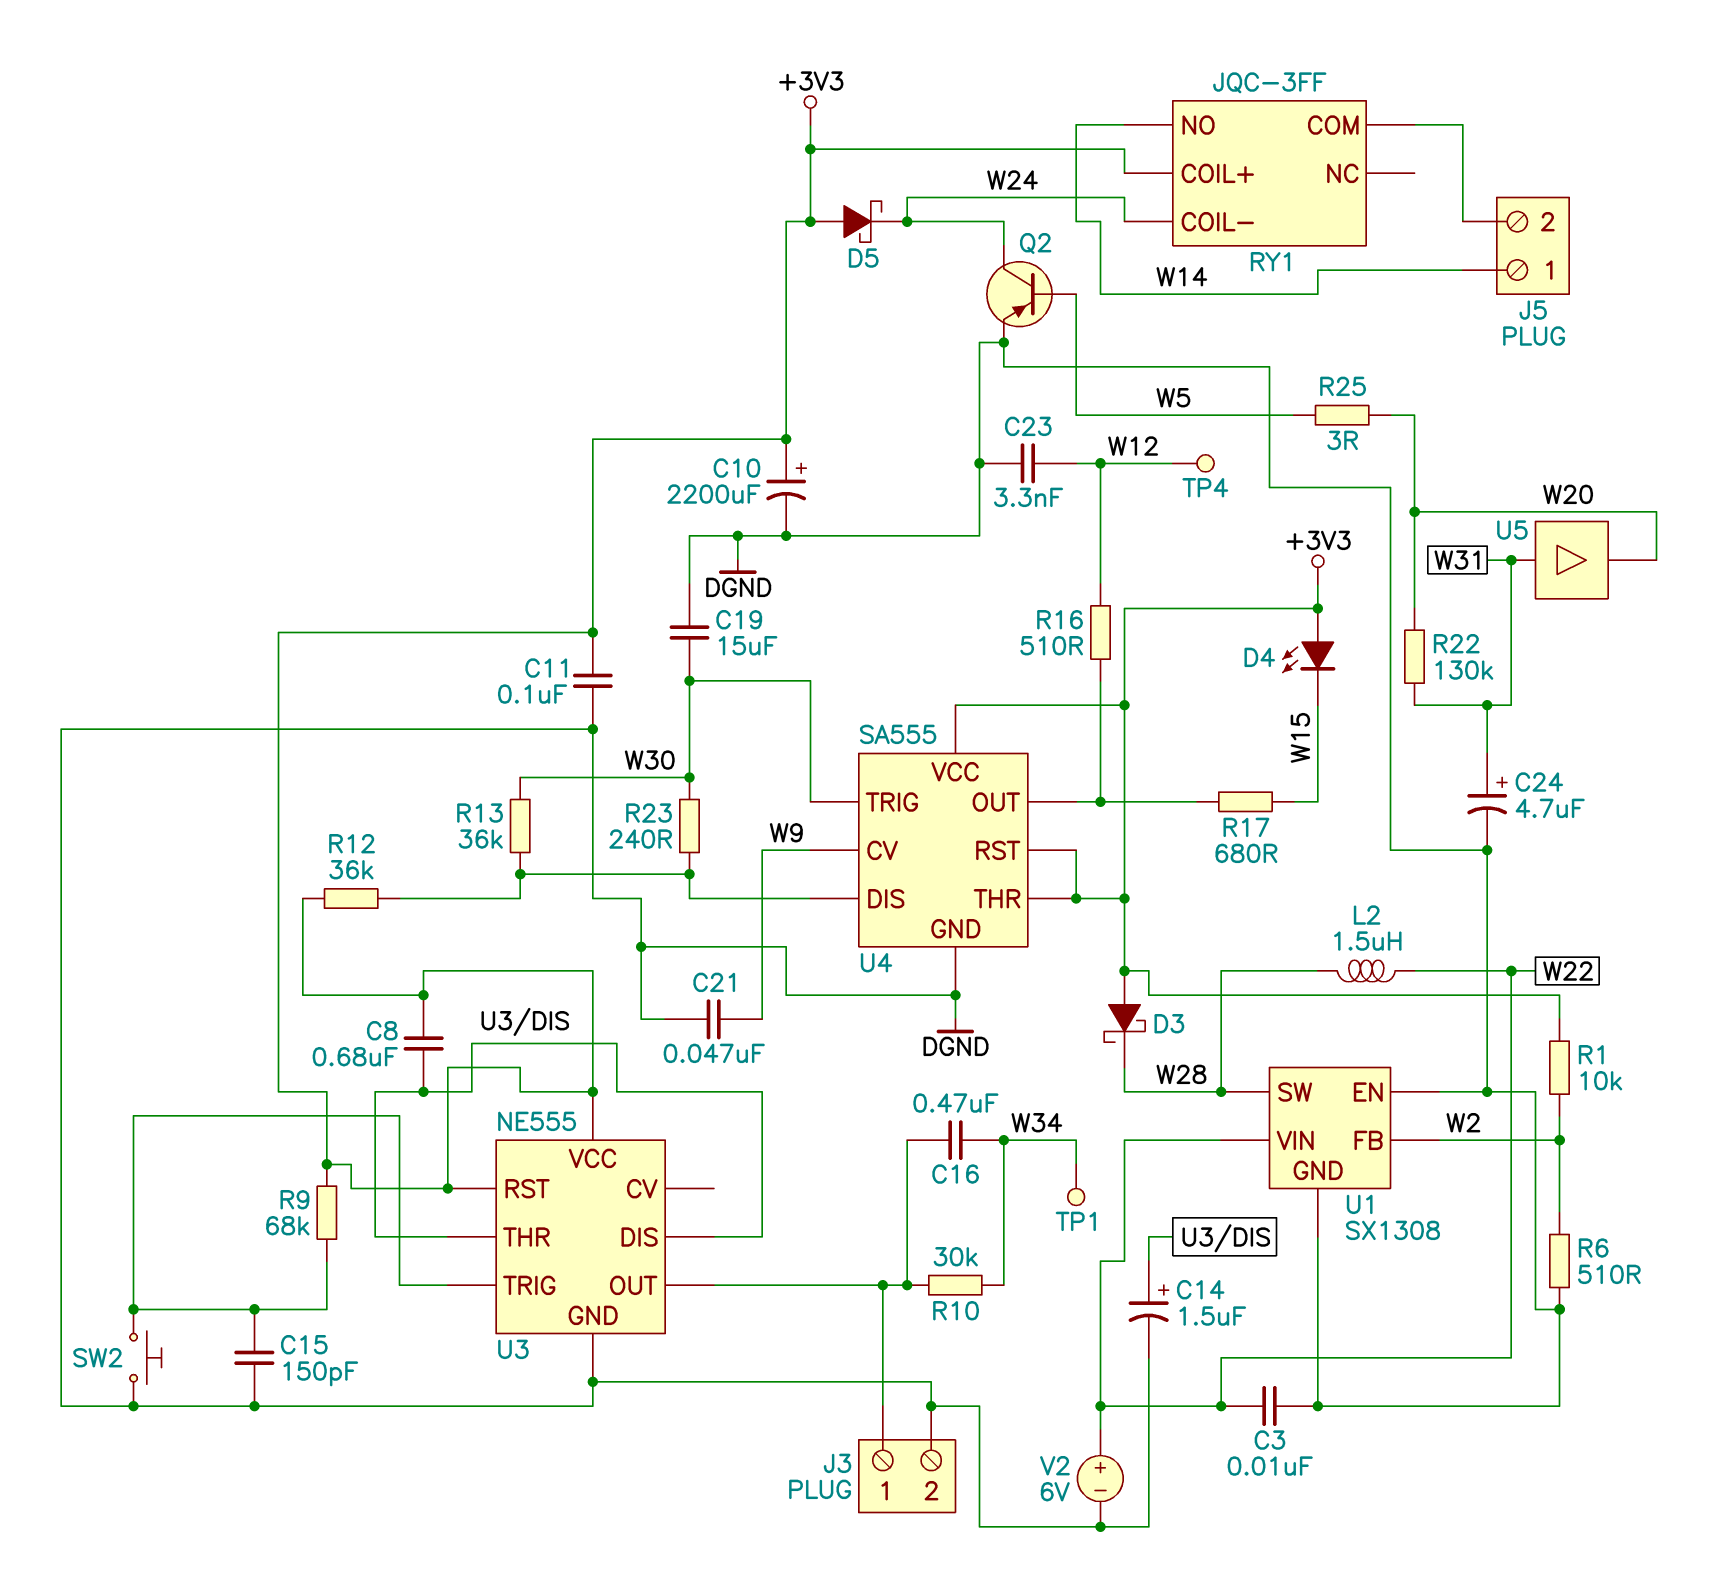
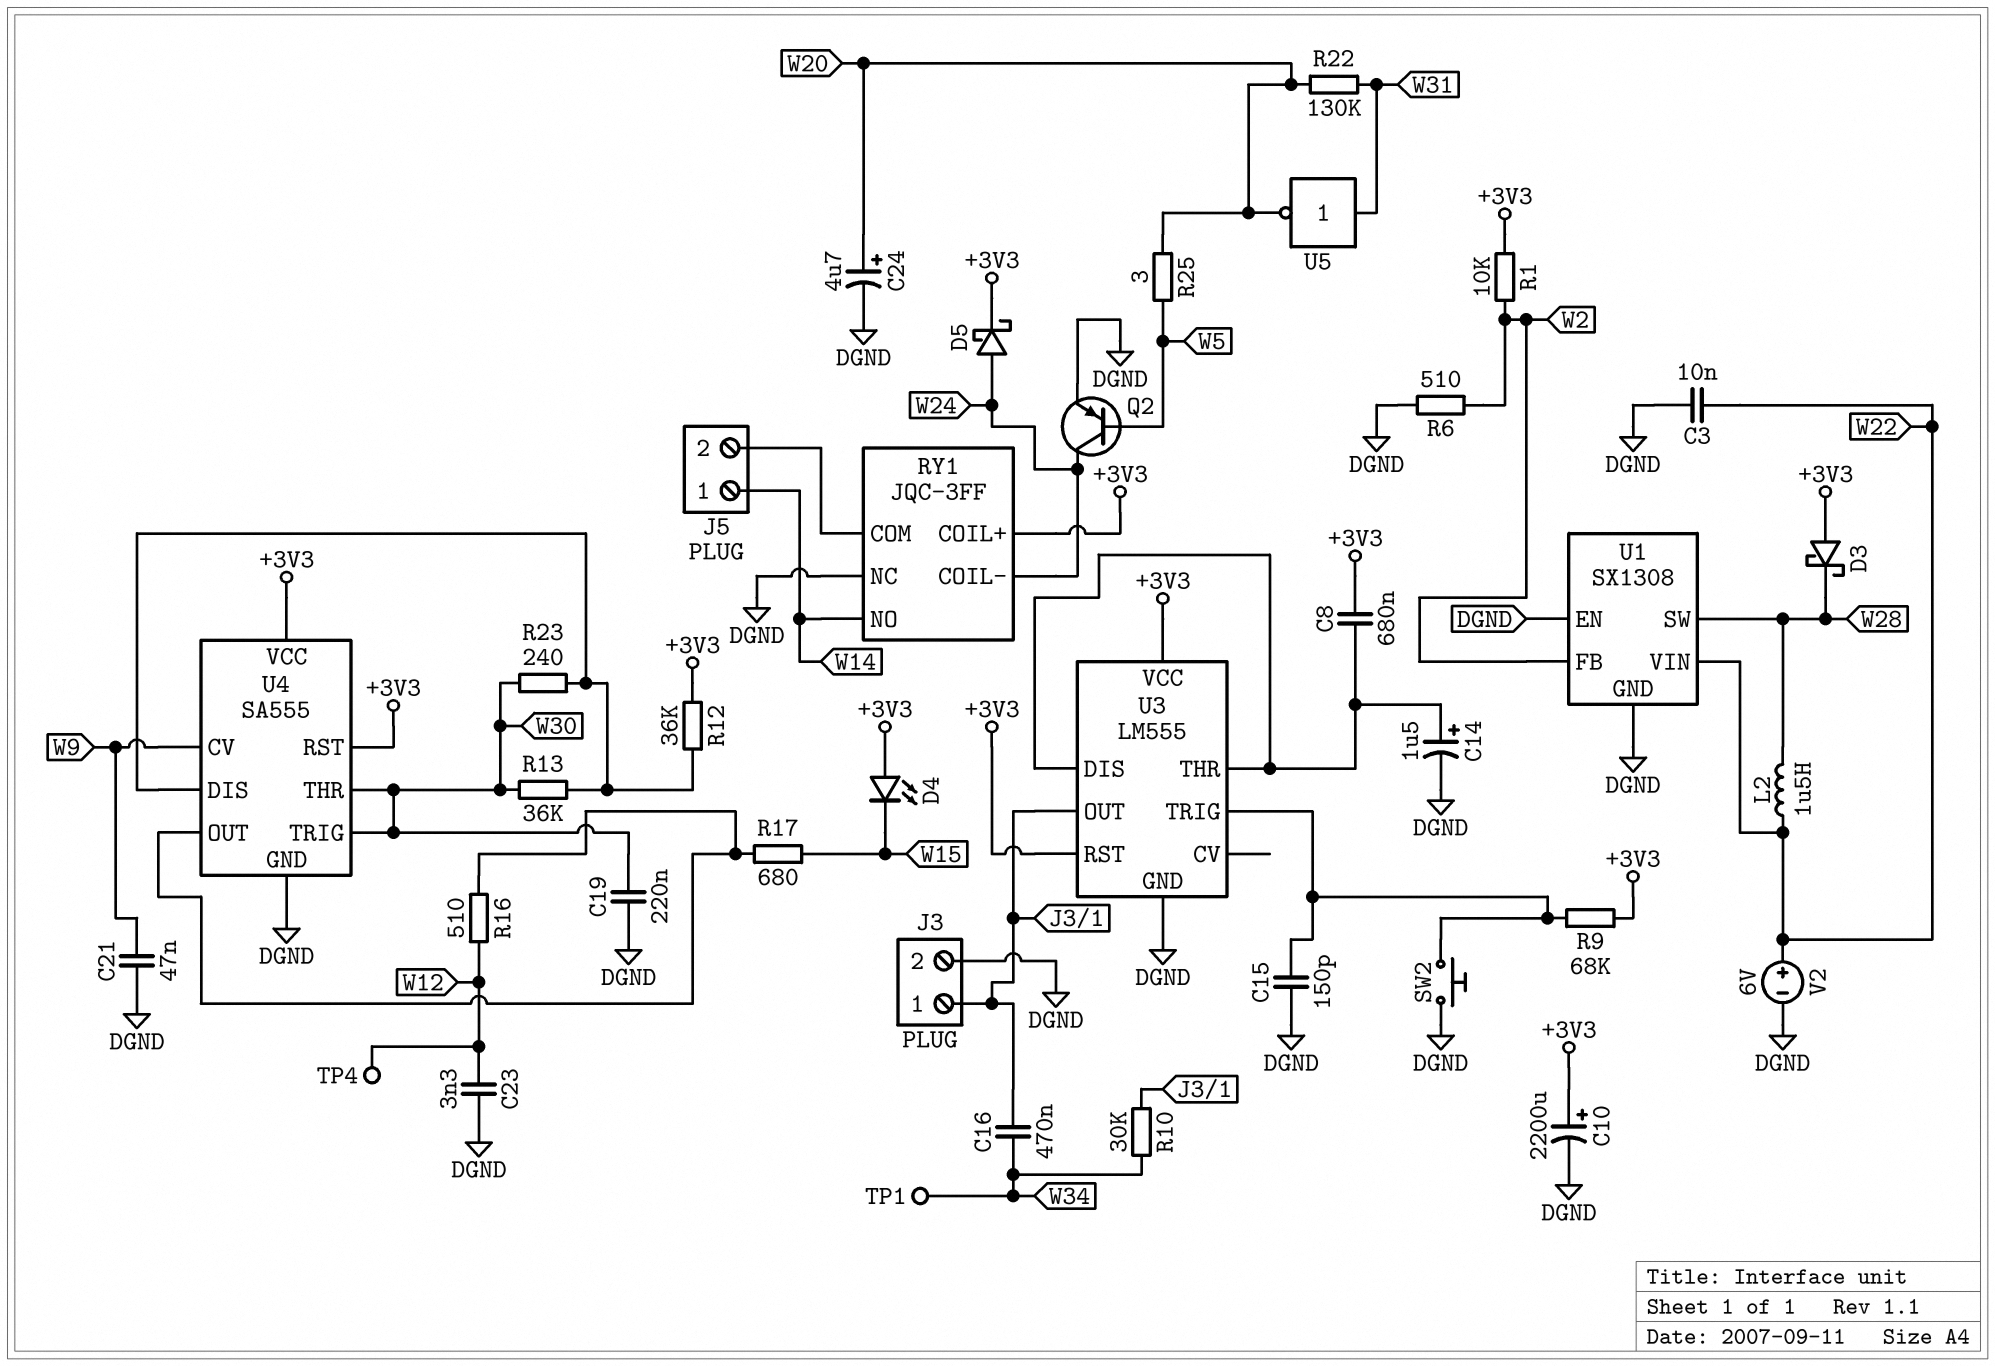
C11: 100nF (+3V3, DGND) -> none
C19: 15uF (DGND, W30) -> 220nF (DGND, W30)
C24: 4.7uF (plus W31, minus DGND) -> 4.7uF (plus W20, minus DGND)
D5: schottky (A +3V3, K W24) -> schottky (A W24, K +3V3)
RY1 pin NC: none -> DGND
U3: NE555 -> LM555
U4 pin THR: +3V3 -> W30
U5: buffer (in W31, out W20) -> NOT (in W31, out W20)

